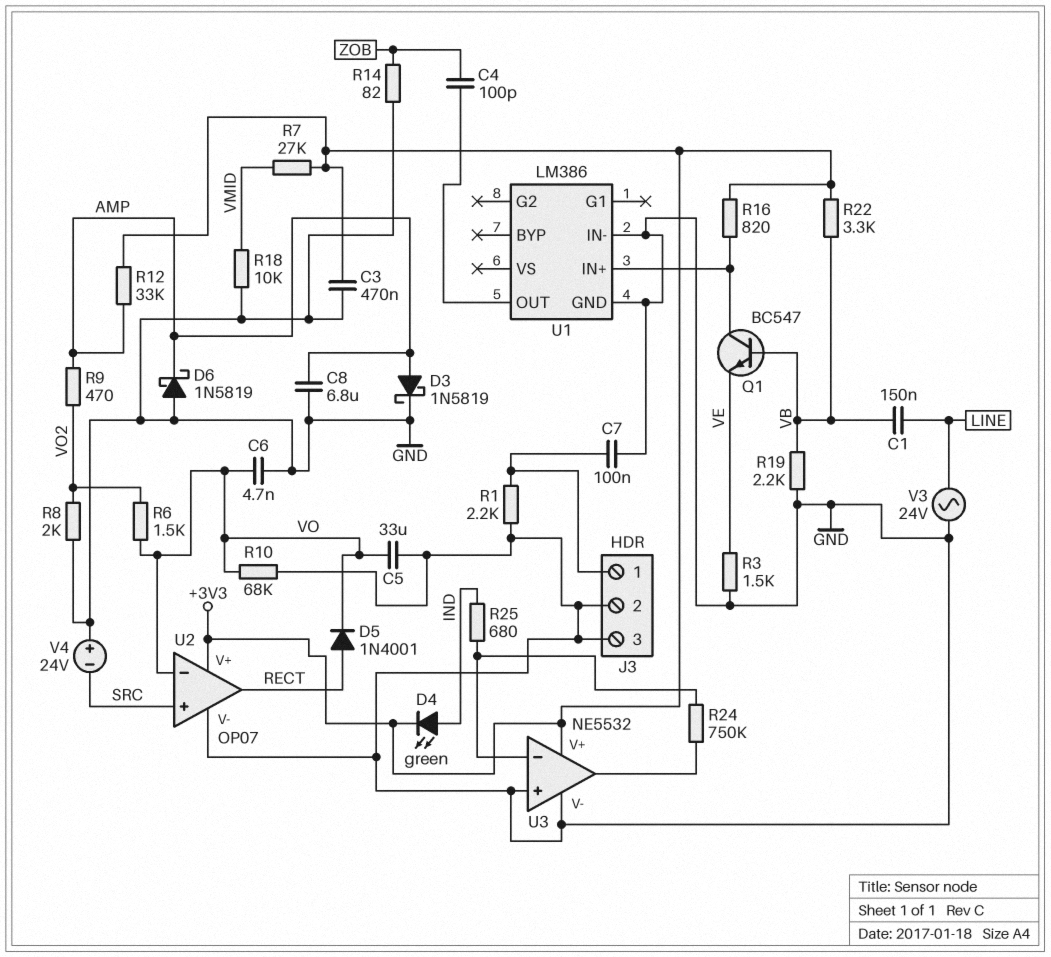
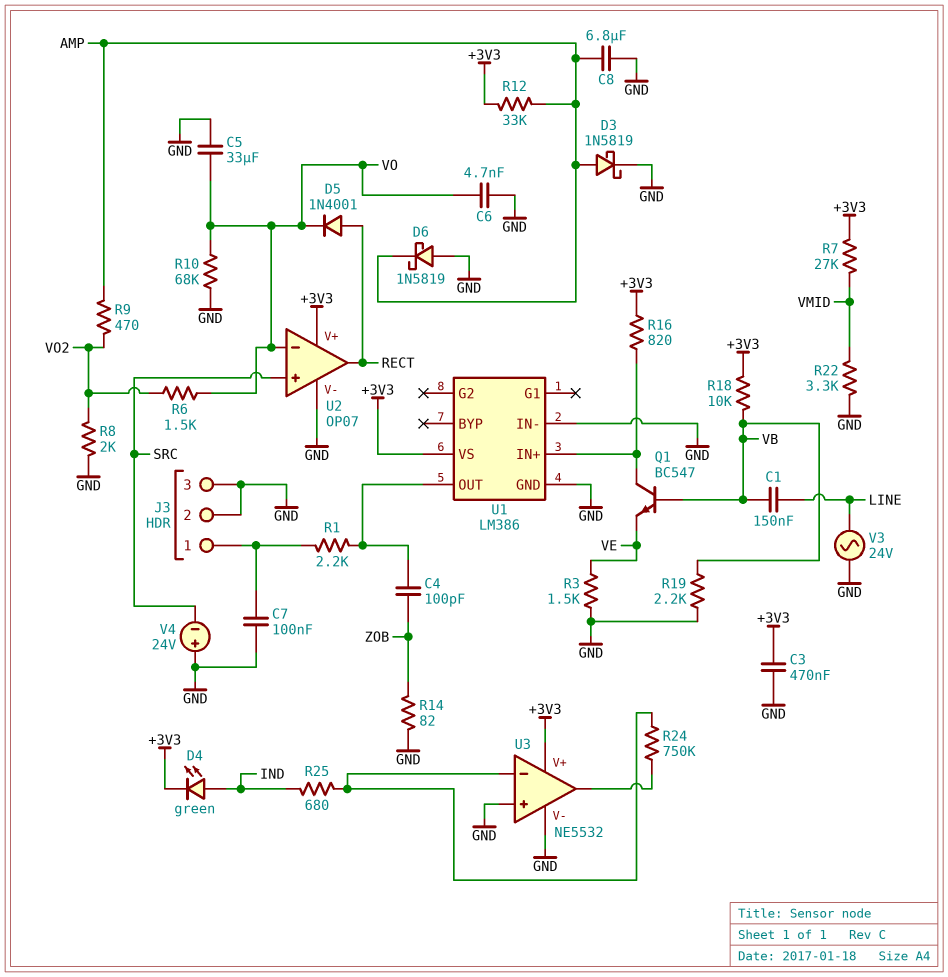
R1: 2.2k (GND, J3/1) -> 2.2k (J3/1, U1/OUT)
R18: 10k (GND, VMID) -> 10k (+3V3, VB)
R22: 3.3k (+3V3, VB) -> 3.3k (GND, VMID)
U1 pin VS: none -> +3V3

